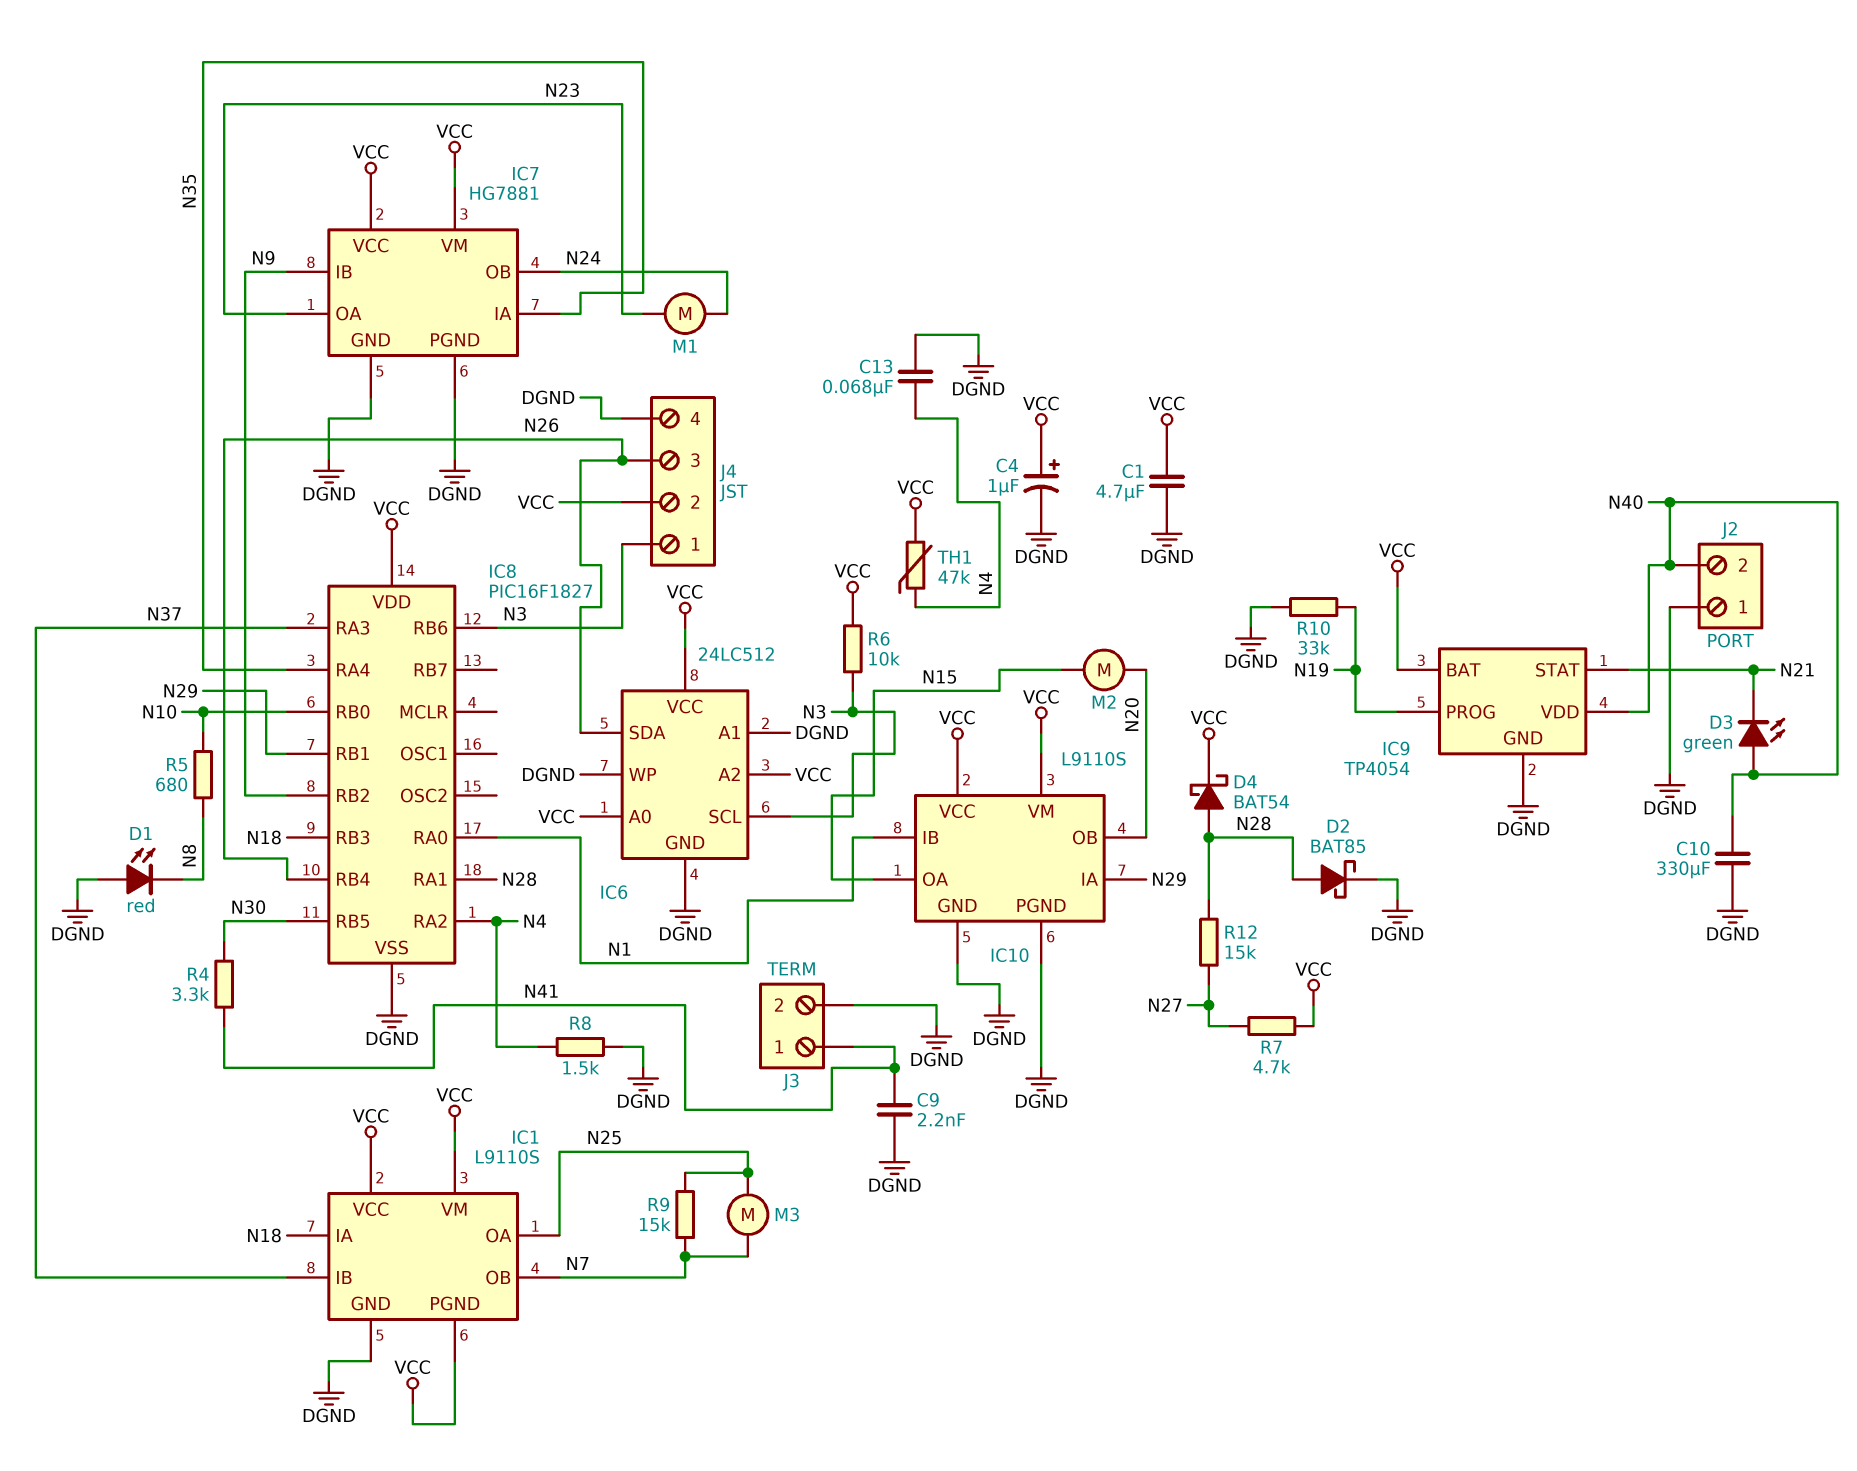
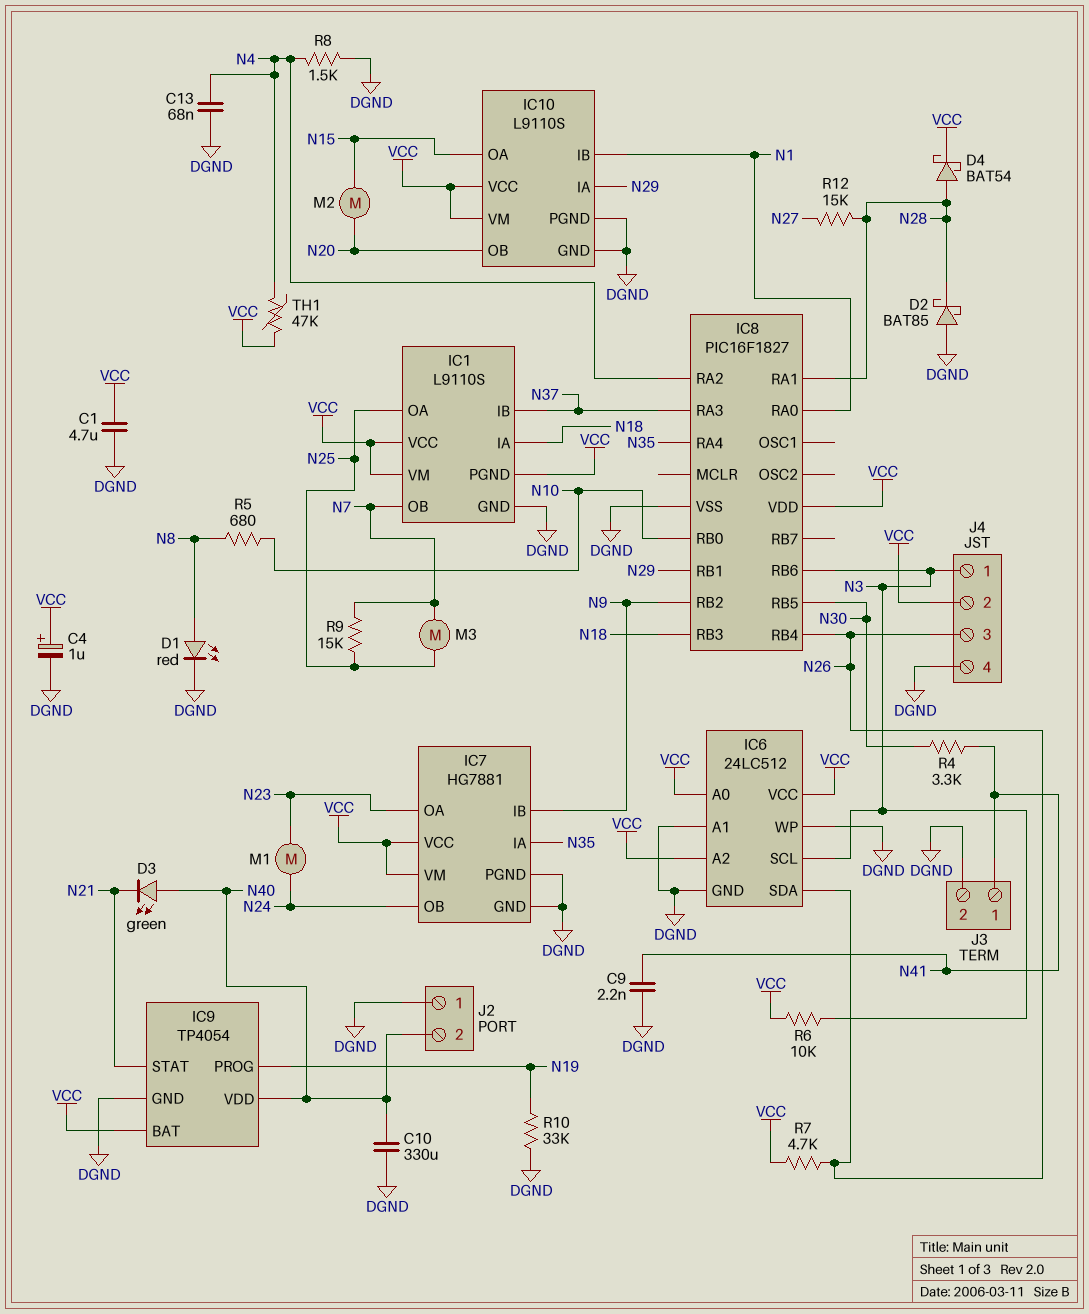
D1: LED red (A DGND, K N8) -> LED red (A N8, K DGND)
D2: schottky BAT85 (A N28, K DGND) -> schottky BAT85 (A DGND, K N28)
R7: 4.7k (N27, VCC) -> 4.7k (N26, VCC)

